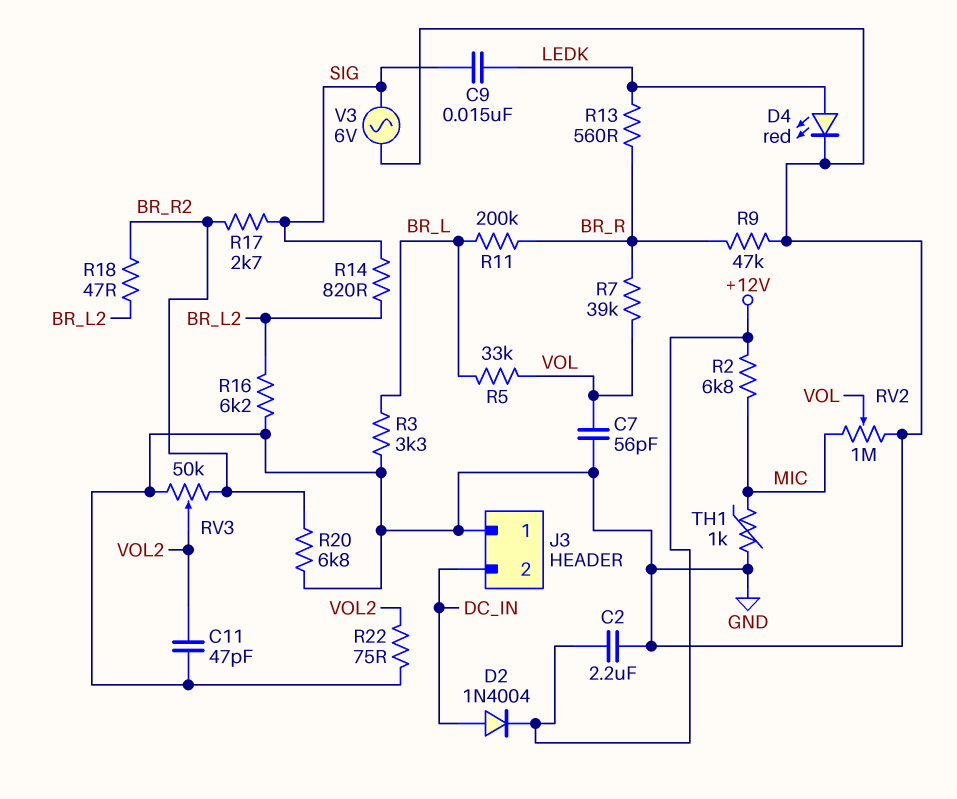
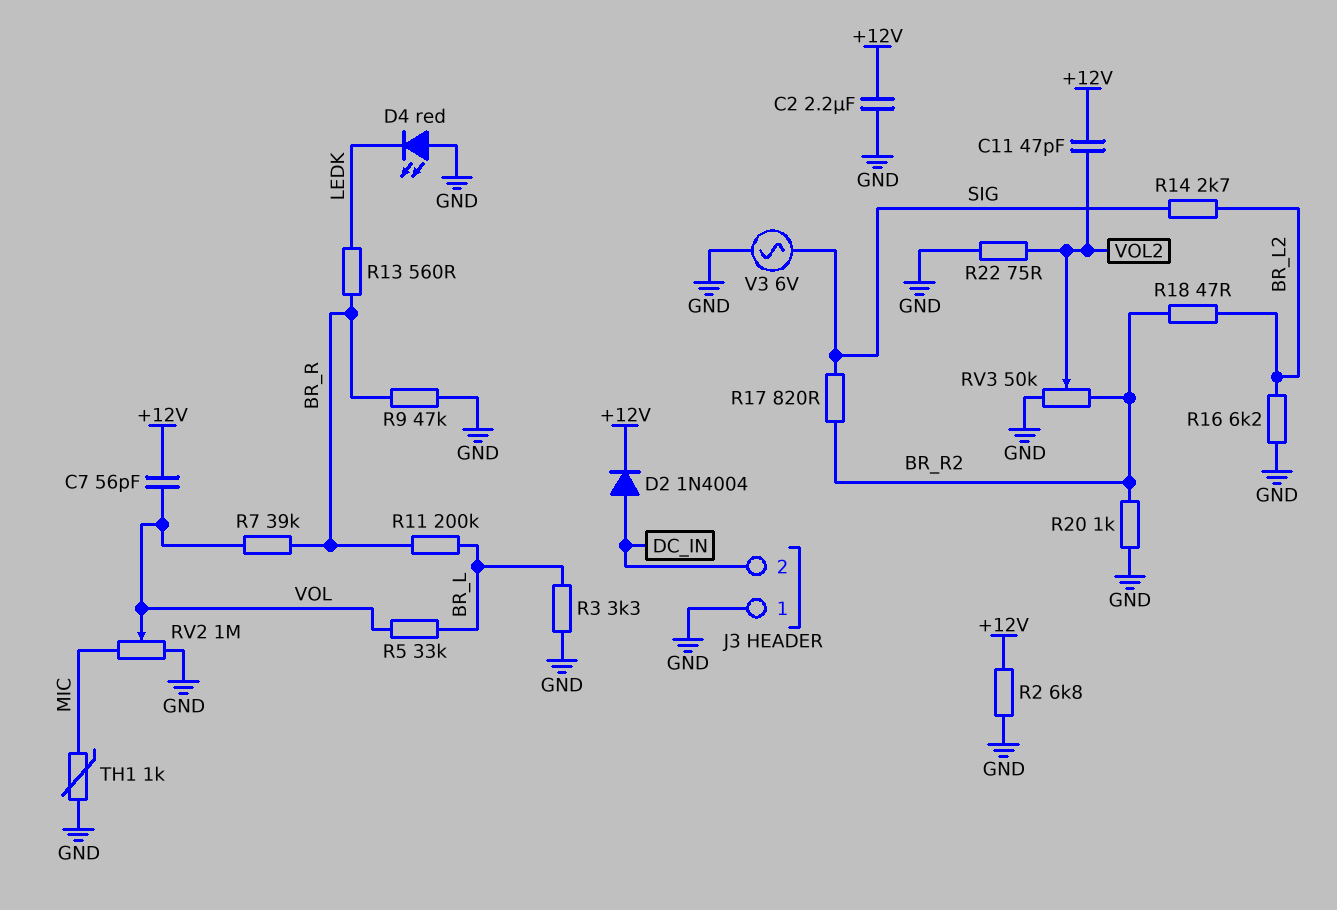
C7: 56pF (GND, VOL) -> 56pF (+12V, VOL)
C9: 15nF (LEDK, SIG) -> none
C11: 47pF (GND, VOL2) -> 47pF (+12V, VOL2)
D4: LED red (A LEDK, K GND) -> LED red (A GND, K LEDK)
R2: 6.8k (+12V, MIC) -> 6.8k (+12V, GND)
R14: 820 (BR_L2, SIG) -> 2.7k (BR_L2, SIG)
R17: 2.7k (BR_R2, SIG) -> 820 (BR_R2, SIG)
R20: 6.8k (BR_R2, GND) -> 1k (BR_R2, GND)

